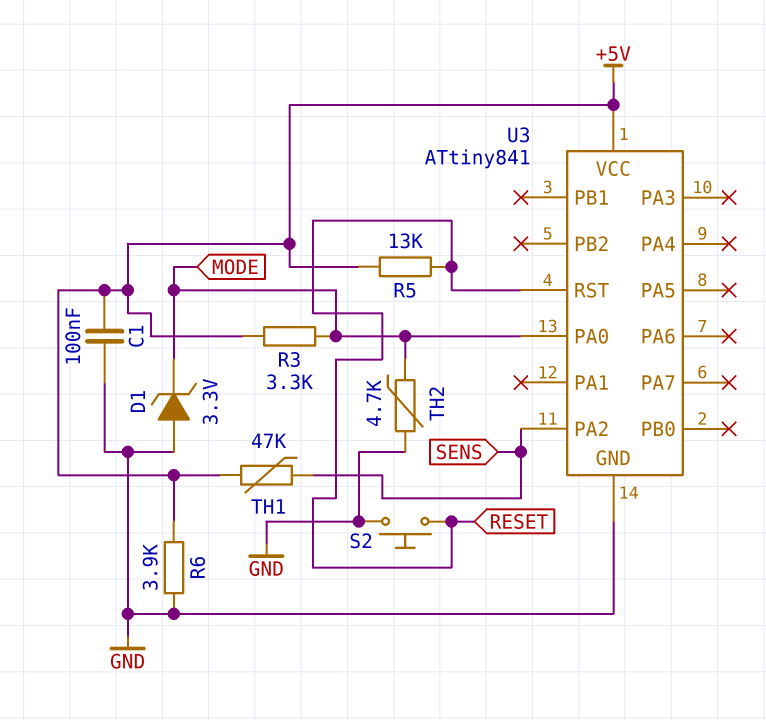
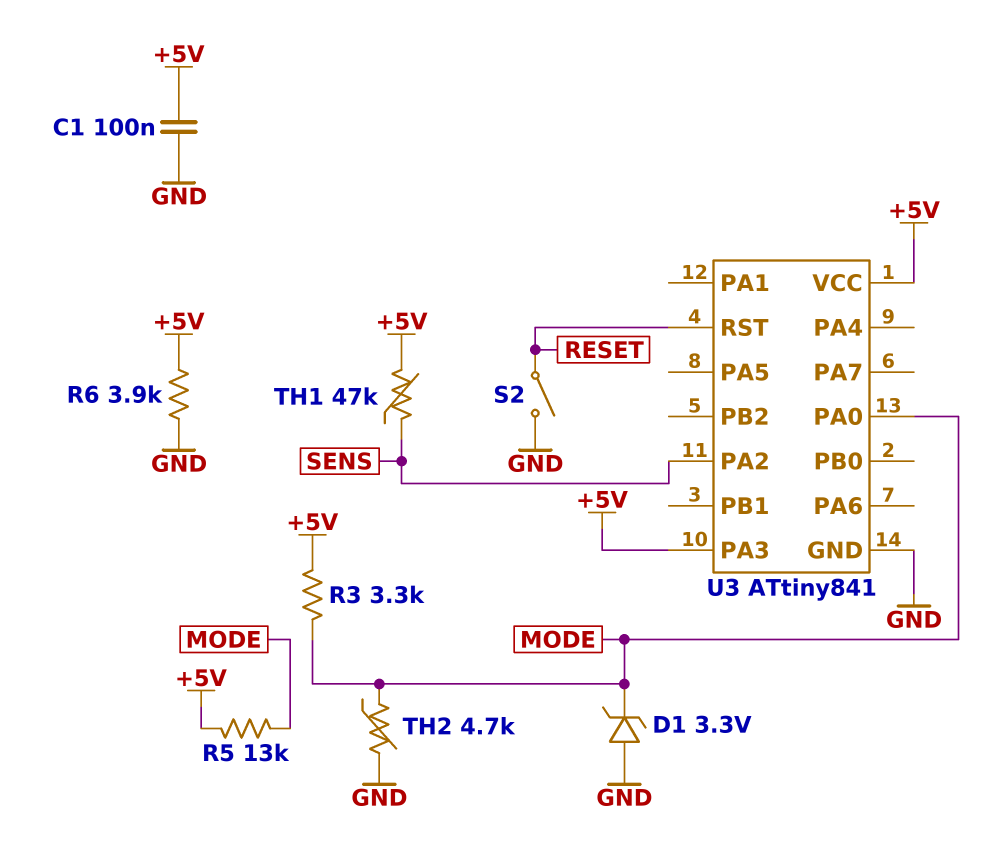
R5: 13k (+5V, RESET) -> 13k (+5V, MODE)
S2: button (GND, RESET) -> switch (GND, RESET)
U3 pin PA3: none -> +5V

